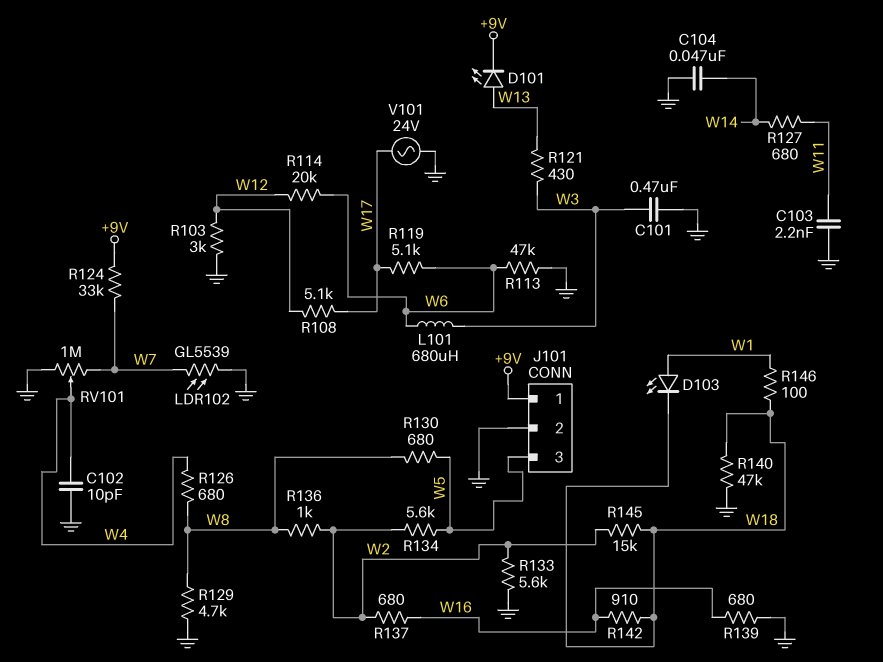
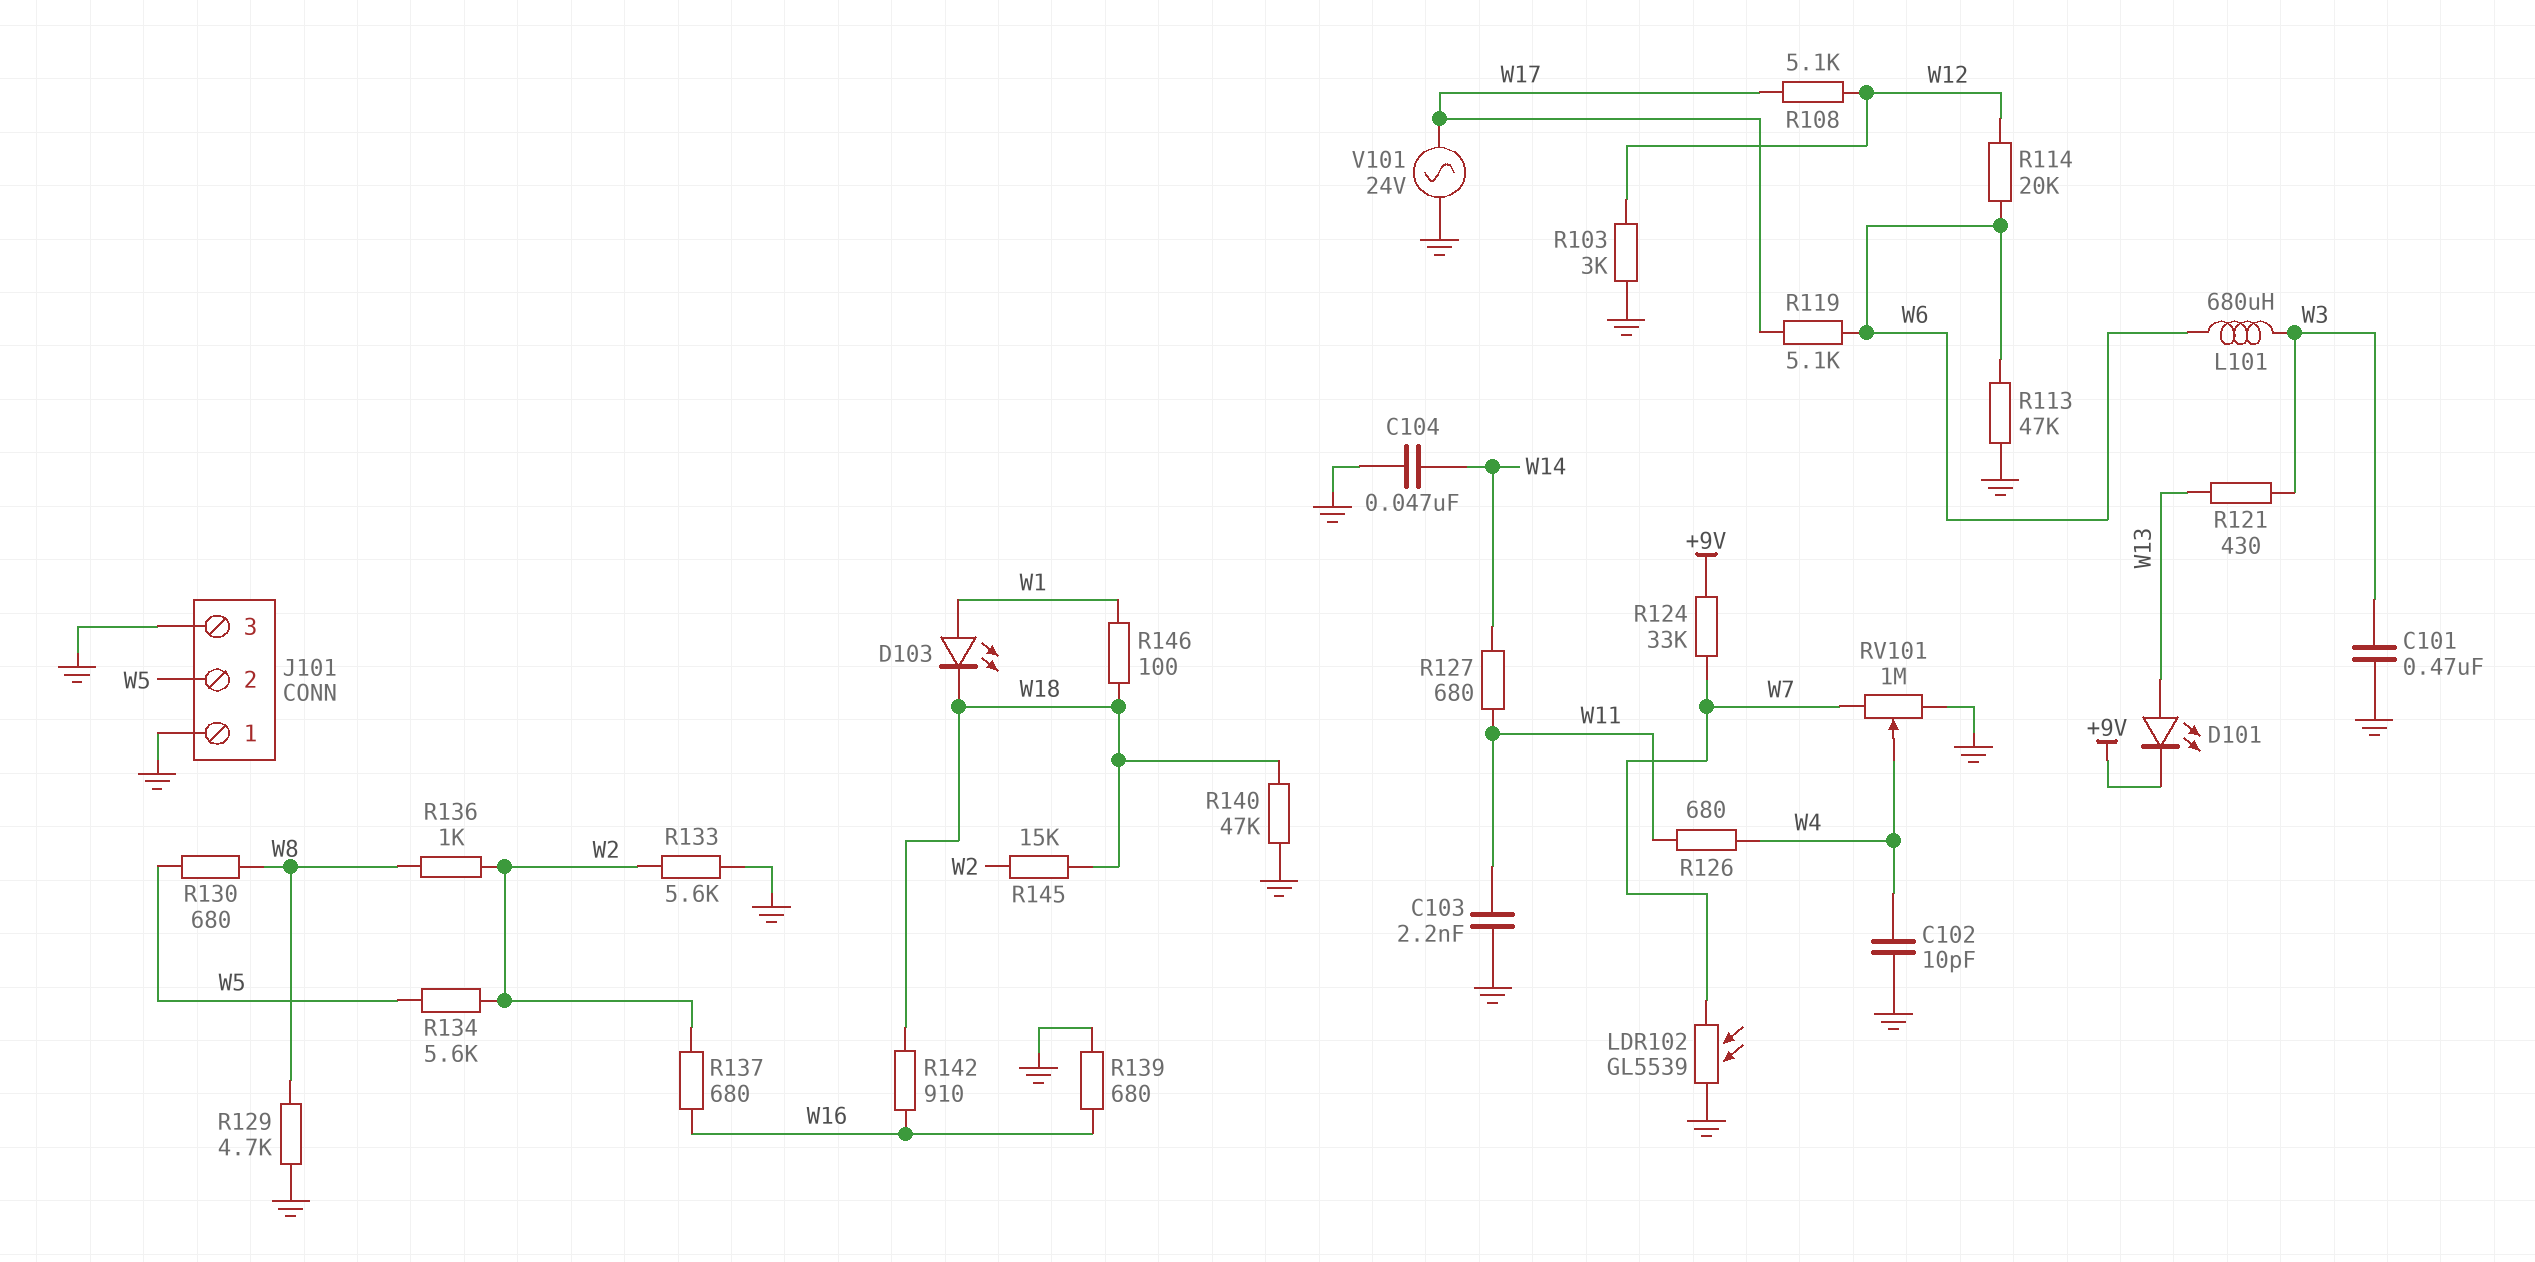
J101 pin 1: +9V -> GND
J101 pin 2: GND -> W5
J101 pin 3: W5 -> GND
R126: 680 (W4, W8) -> 680 (W4, W11)

